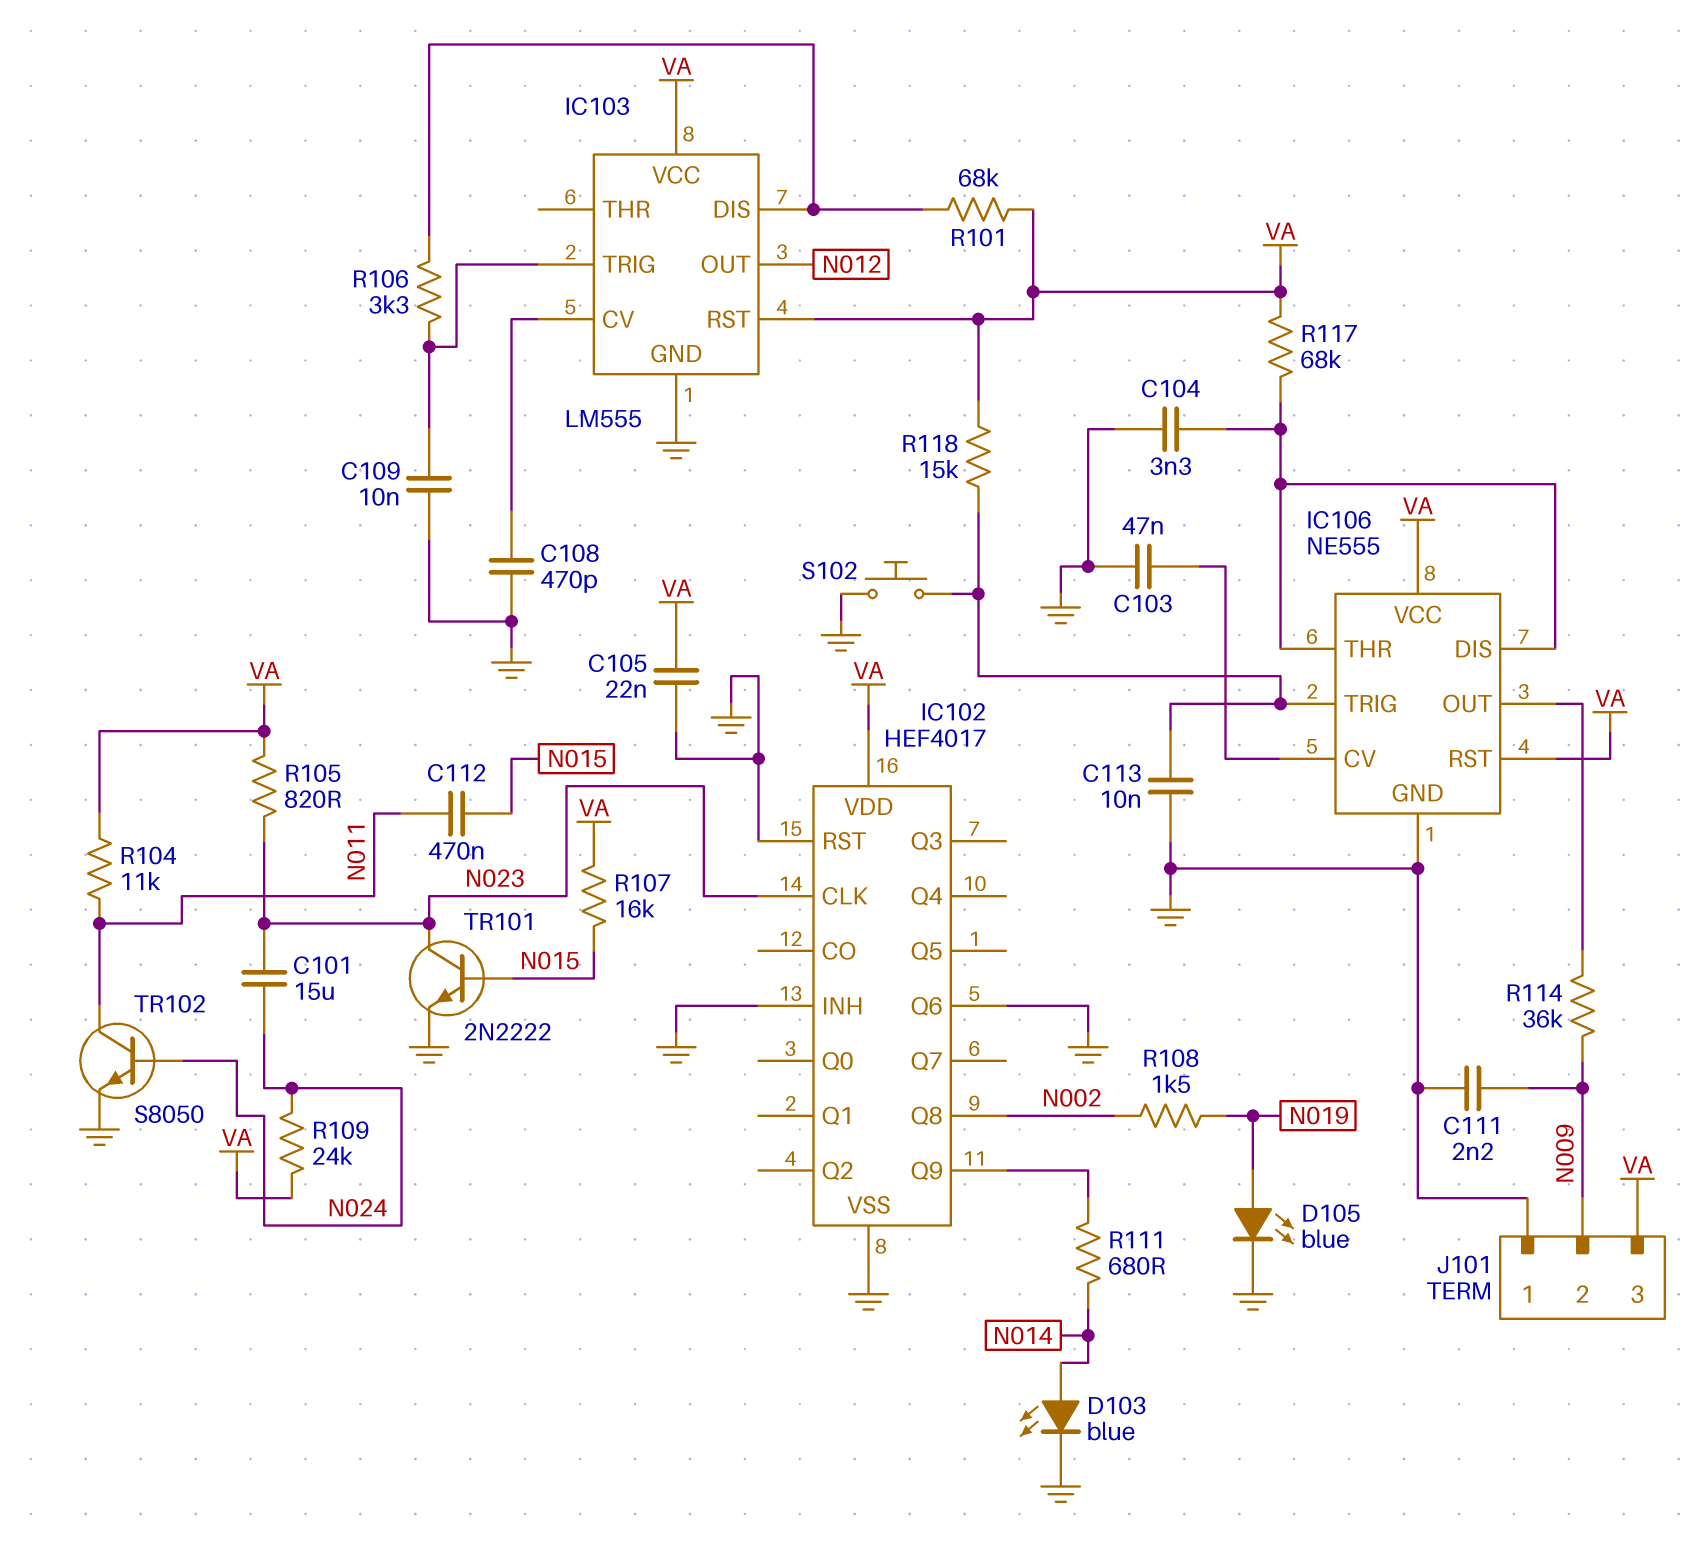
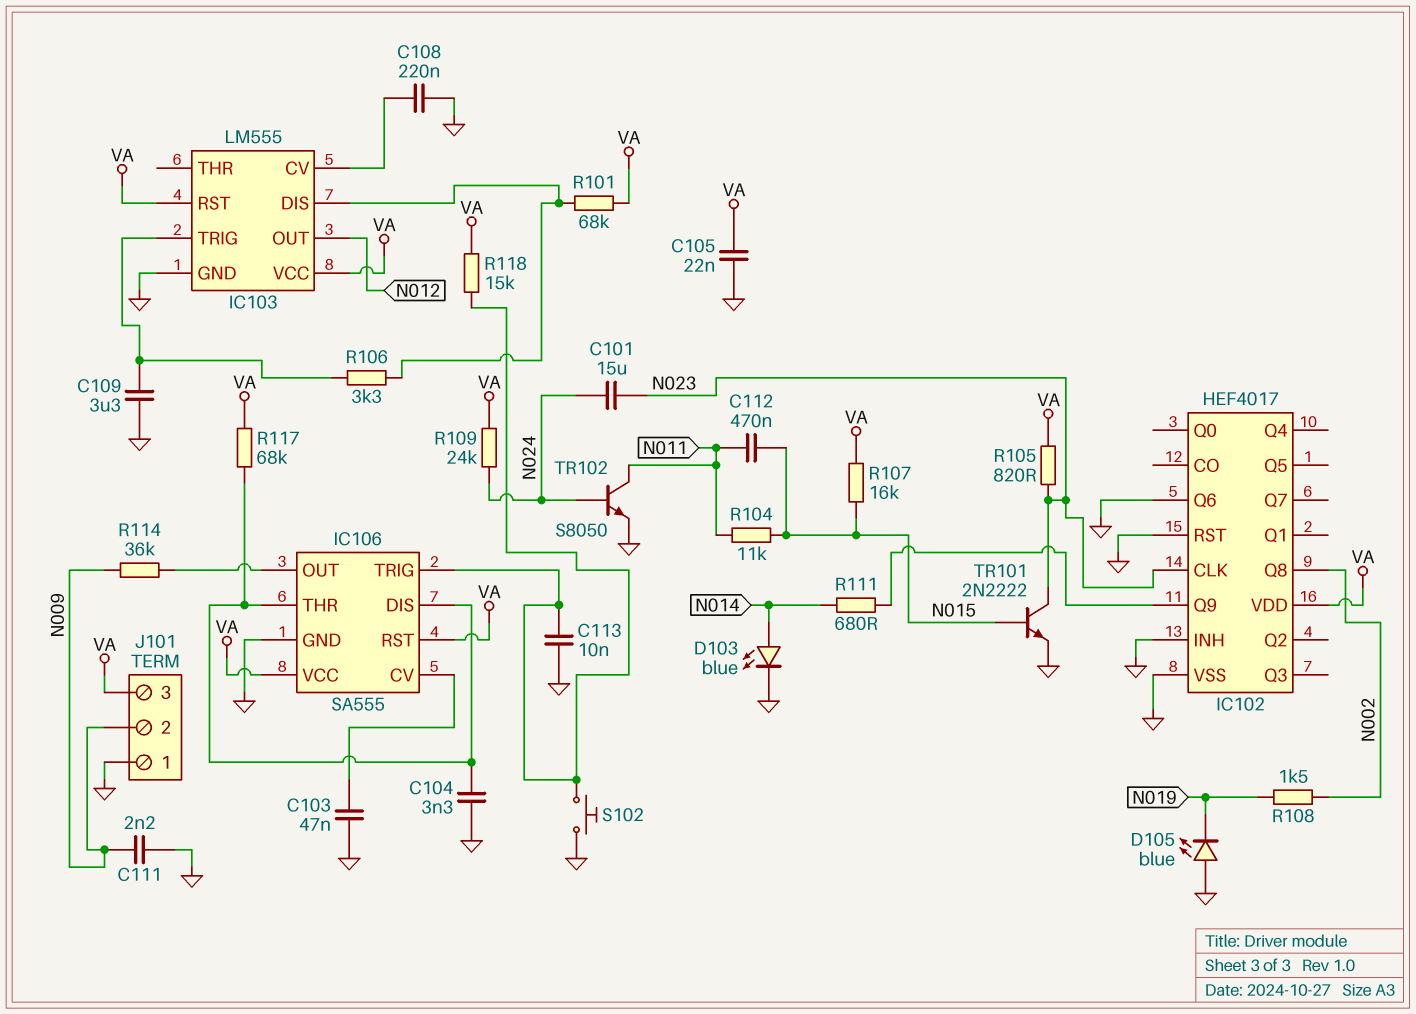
C108: 470pF (GND, IC103/CV) -> 220nF (GND, IC103/CV)
C109: 10nF (GND, IC103/TRIG) -> 3.3uF (GND, IC103/TRIG)
D105: LED blue (A N019, K GND) -> LED blue (A GND, K N019)
IC106: NE555 -> SA555
R104: 11k (N011, VA) -> 11k (N011, N015)

